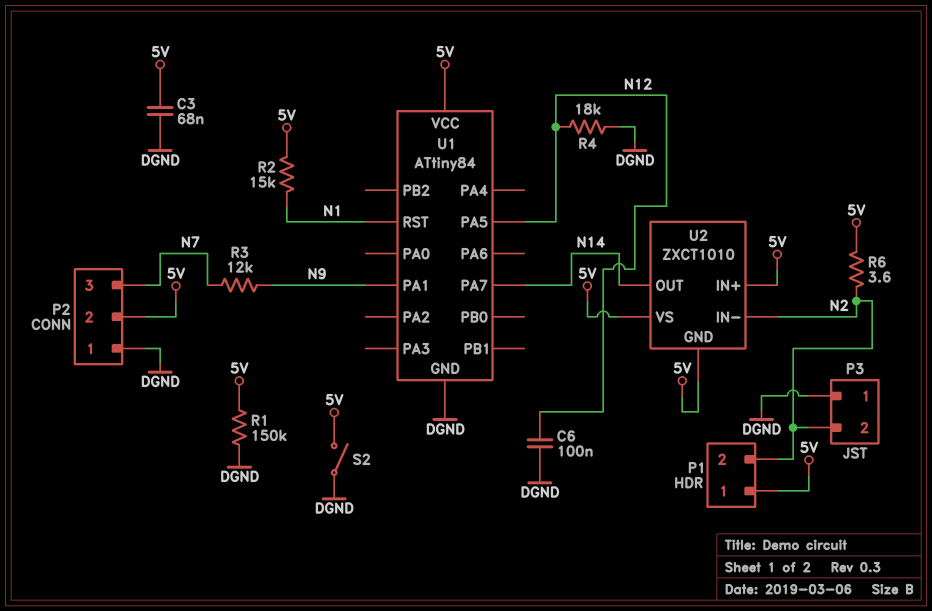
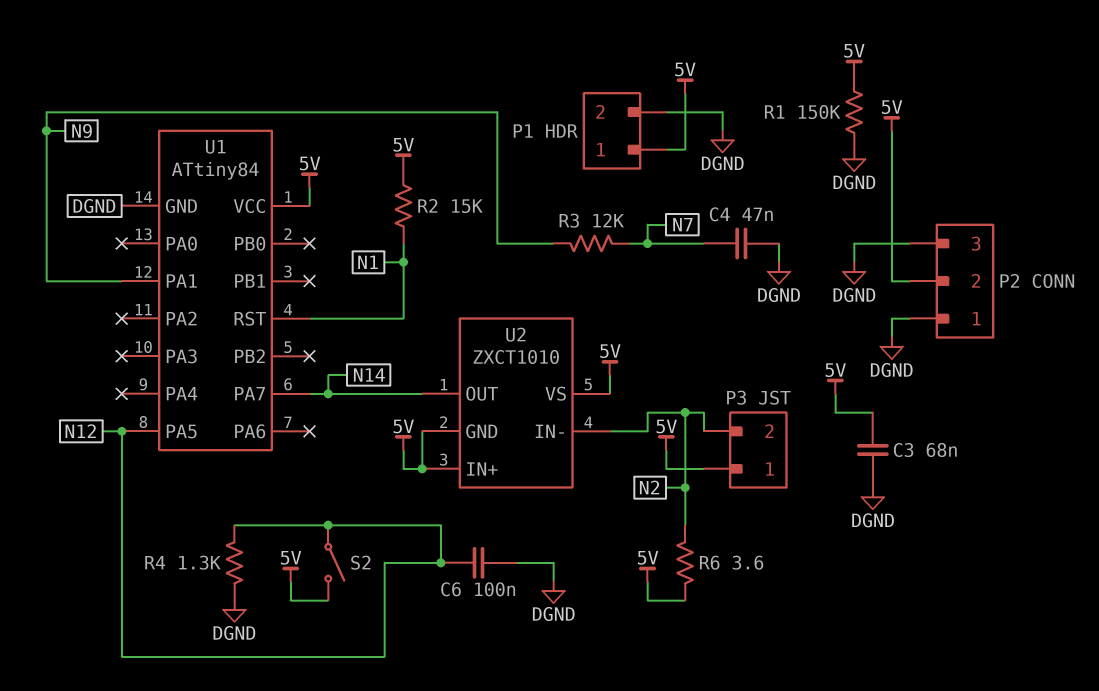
C4: none -> 47nF (DGND, N7)
P1 pin 2: N2 -> DGND
P2 pin 3: N7 -> DGND
P3 pin 1: DGND -> 5V
R4: 18k (DGND, N12) -> 1.3k (DGND, N12)
S2: switch (5V, DGND) -> switch (5V, N12)

